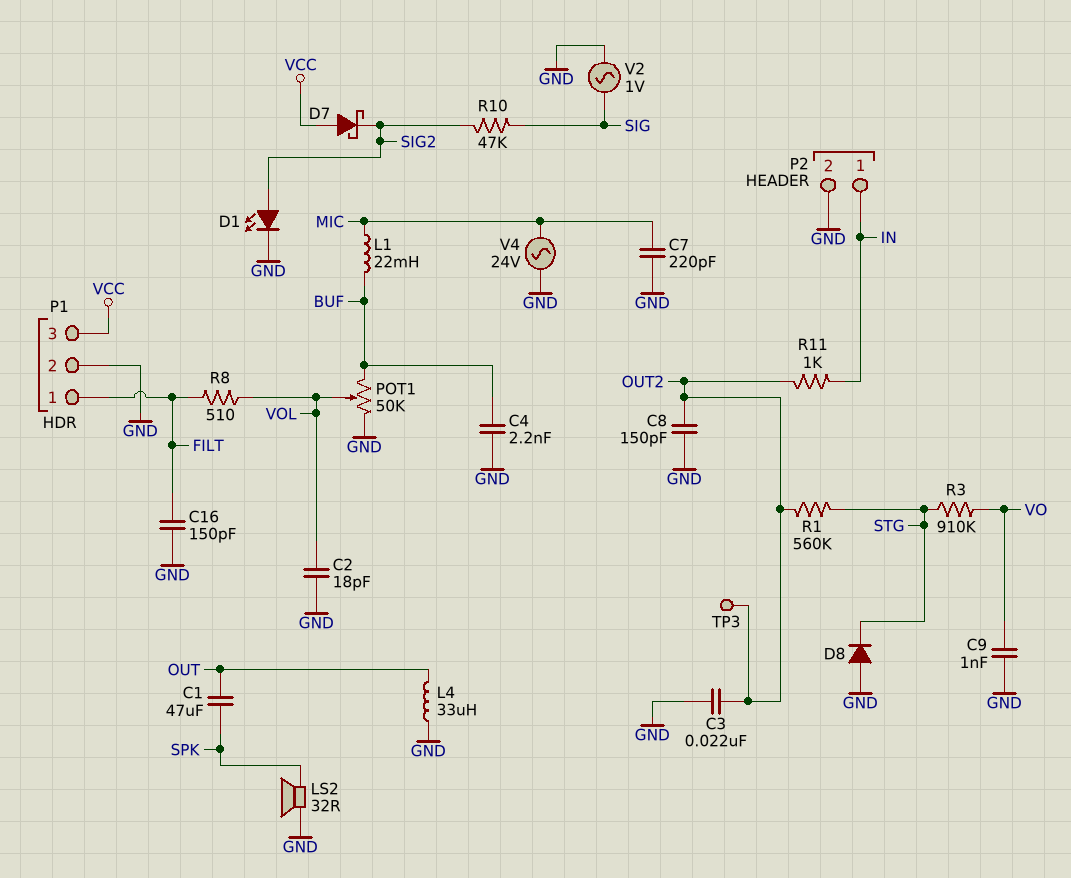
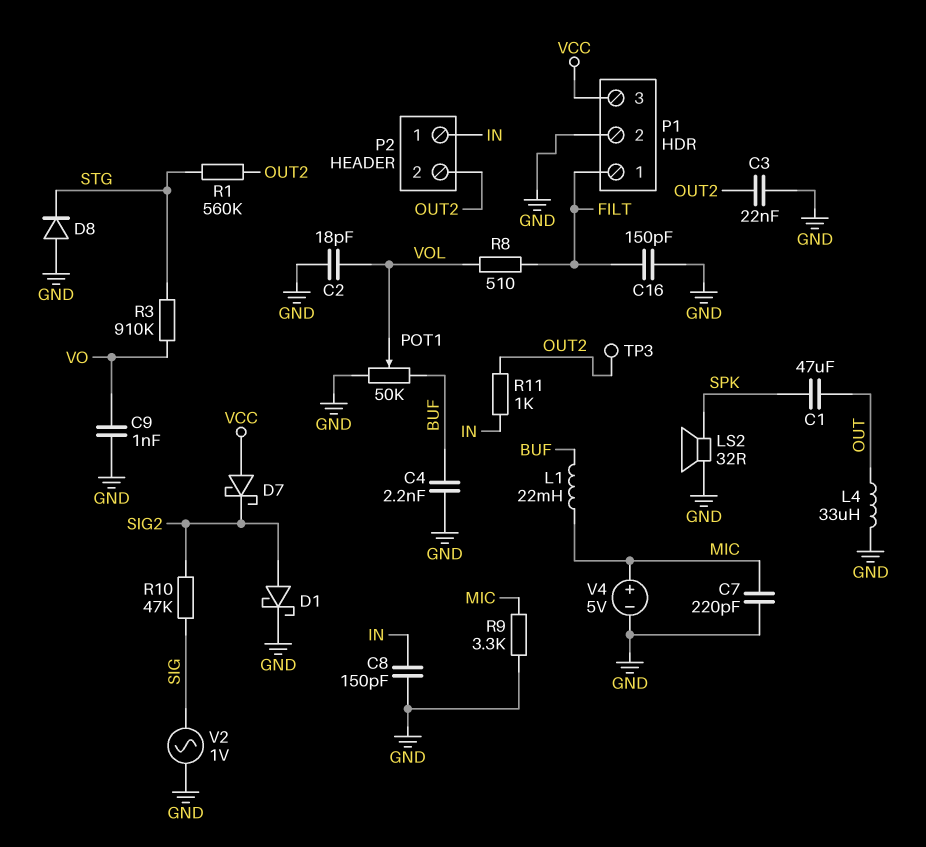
C8: 150pF (GND, OUT2) -> 150pF (GND, IN)
D1: LED (A SIG2, K GND) -> schottky (A SIG2, K GND)
P2 pin 2: GND -> OUT2
R9: none -> 3.3k (GND, MIC)
V4: AC 24V (GND, MIC) -> 5V (plus MIC, minus GND)

